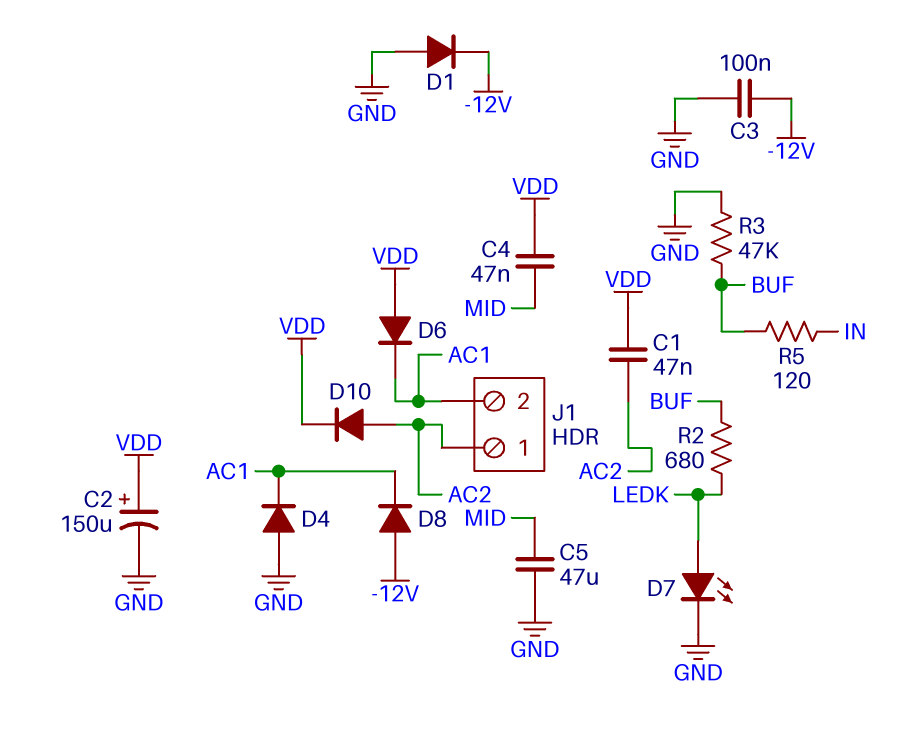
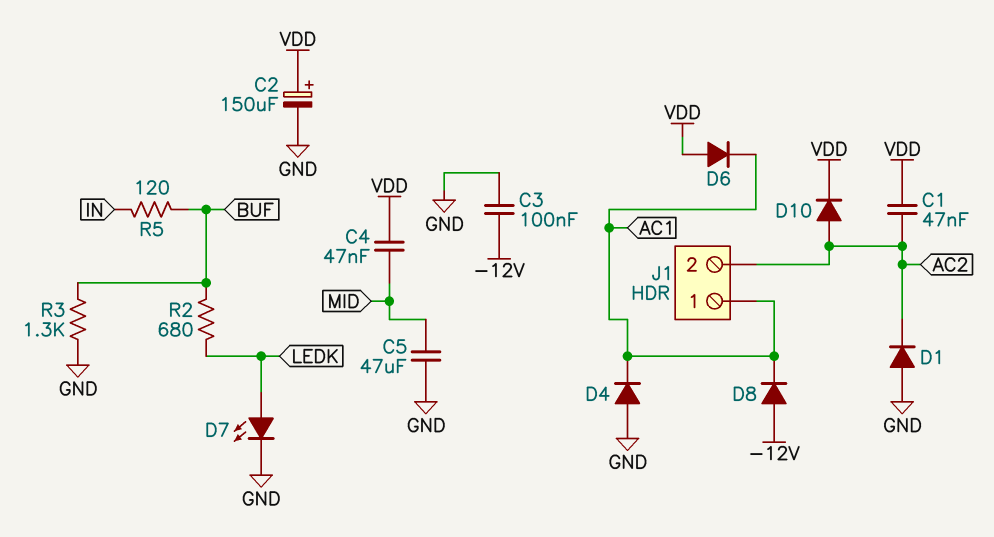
D1: diode (A GND, K -12V) -> diode (A GND, K AC2)
J1 pin 1: AC2 -> AC1
J1 pin 2: AC1 -> AC2
R3: 47k (BUF, GND) -> 1.3k (BUF, GND)

